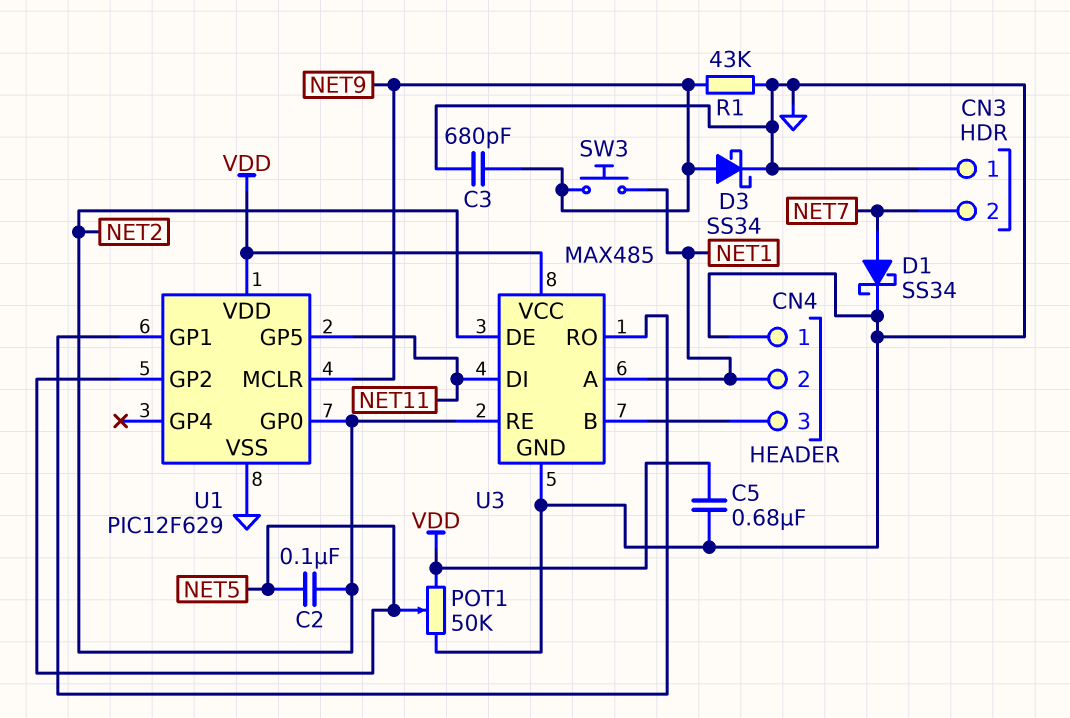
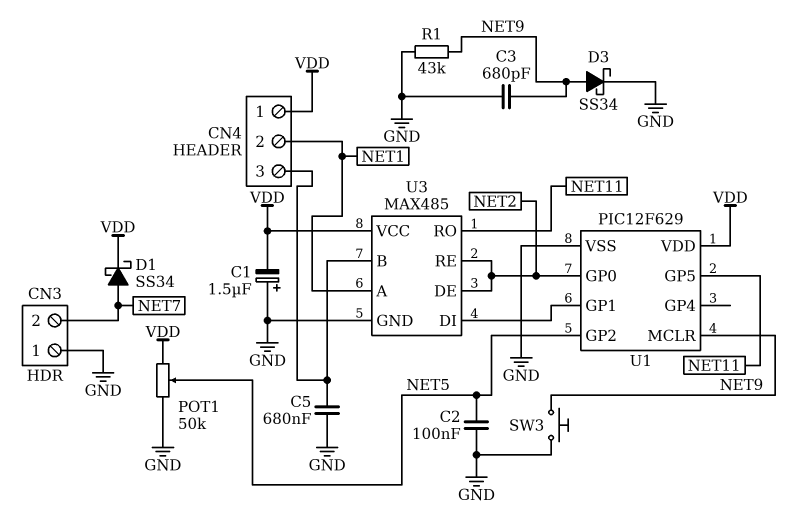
C1: none -> 1.5uF (plus GND, minus VDD)
C2: 100nF (NET2, NET5) -> 100nF (GND, NET5)
C5: 680nF (GND, VDD) -> 680nF (CN4/3, GND)
CN4 pin 1: GND -> VDD
D1: schottky SS34 (A NET7, K GND) -> schottky SS34 (A NET7, K VDD)
SW3: button (NET1, NET9) -> button (GND, NET9)
U3 pin DI: NET11 -> U1/GP1
U3 pin RO: U1/GP1 -> NET11

